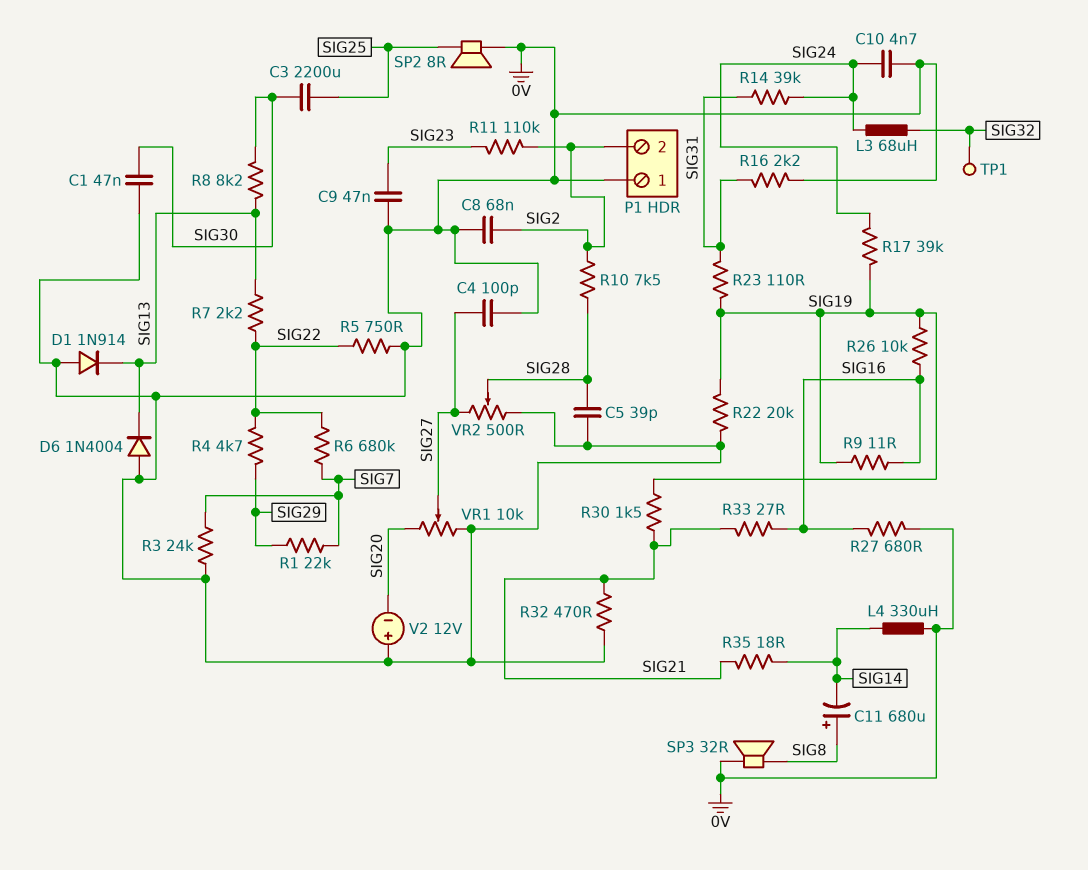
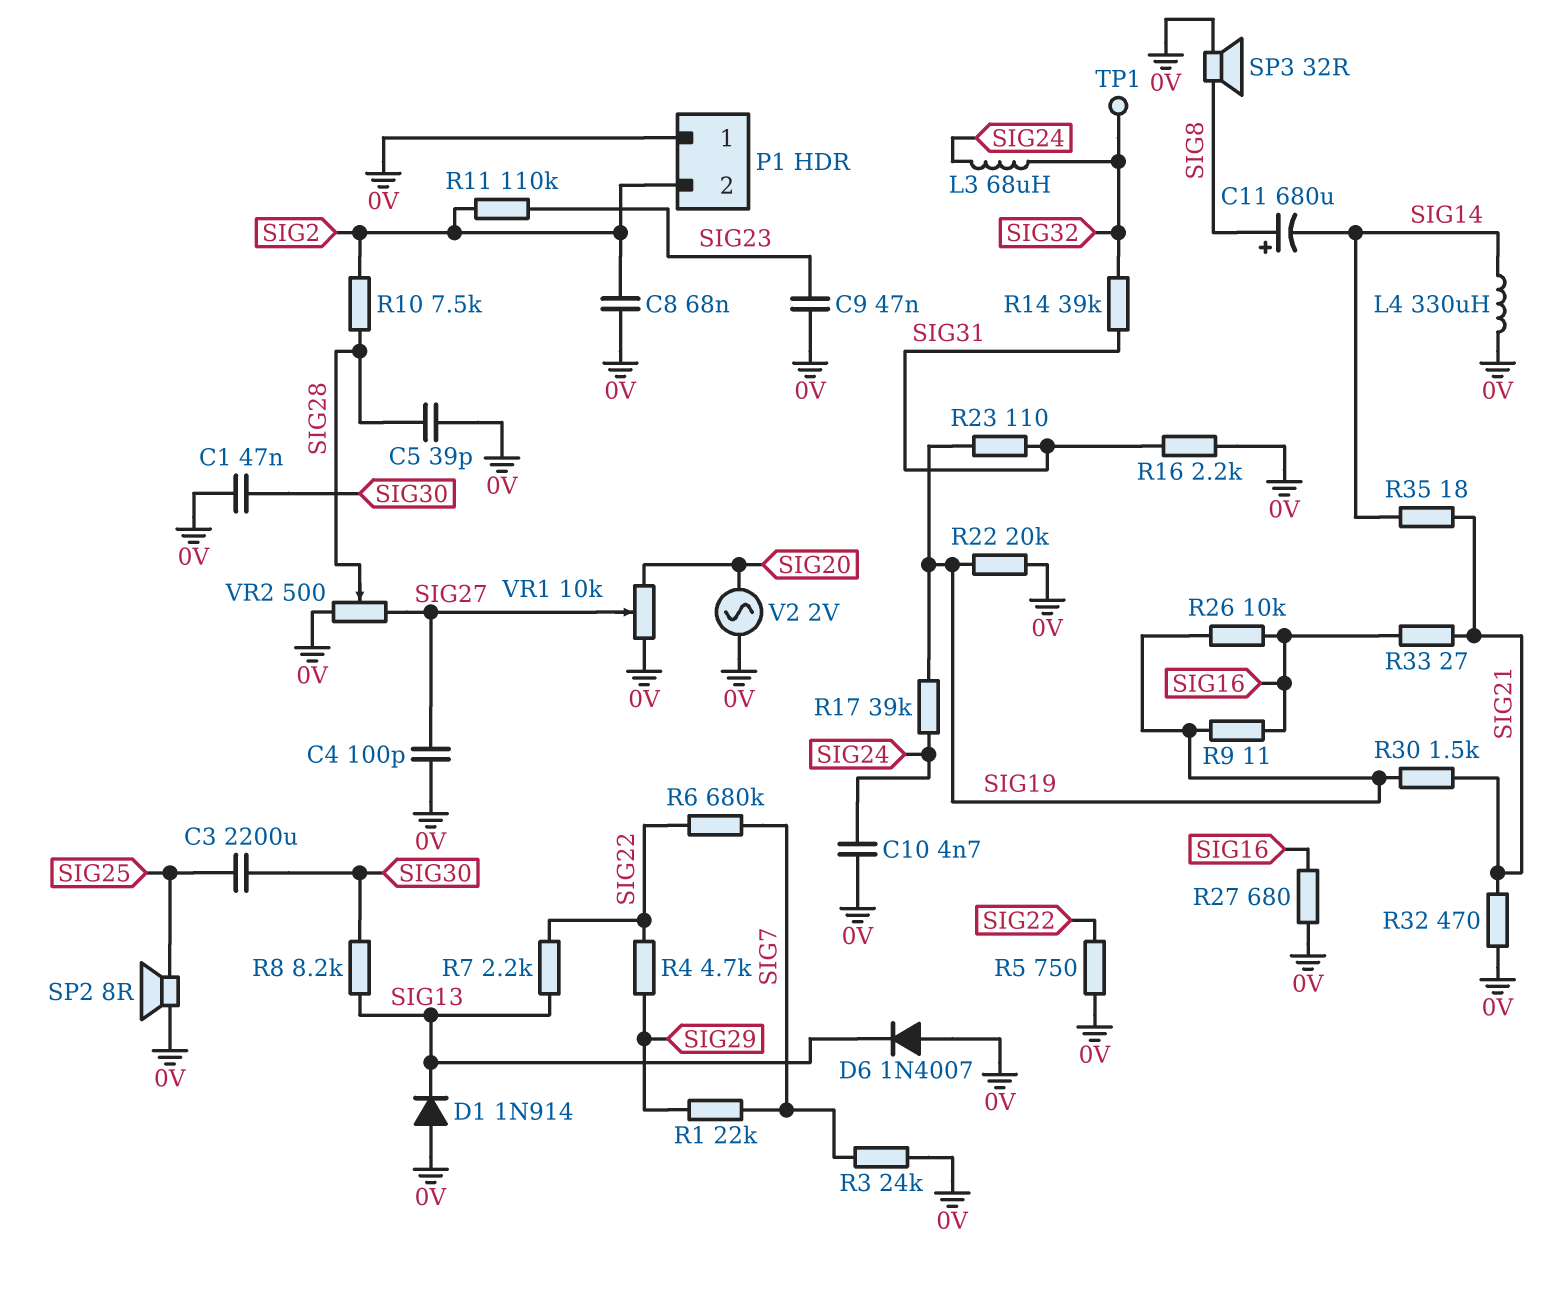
D6: diode 1N4004 (A 0V, K SIG13) -> diode 1N4007 (A 0V, K SIG13)
R14: 39k (SIG24, SIG31) -> 39k (SIG31, SIG32)
V2: 12V (plus 0V, minus SIG20) -> AC 2V (0V, SIG20)

